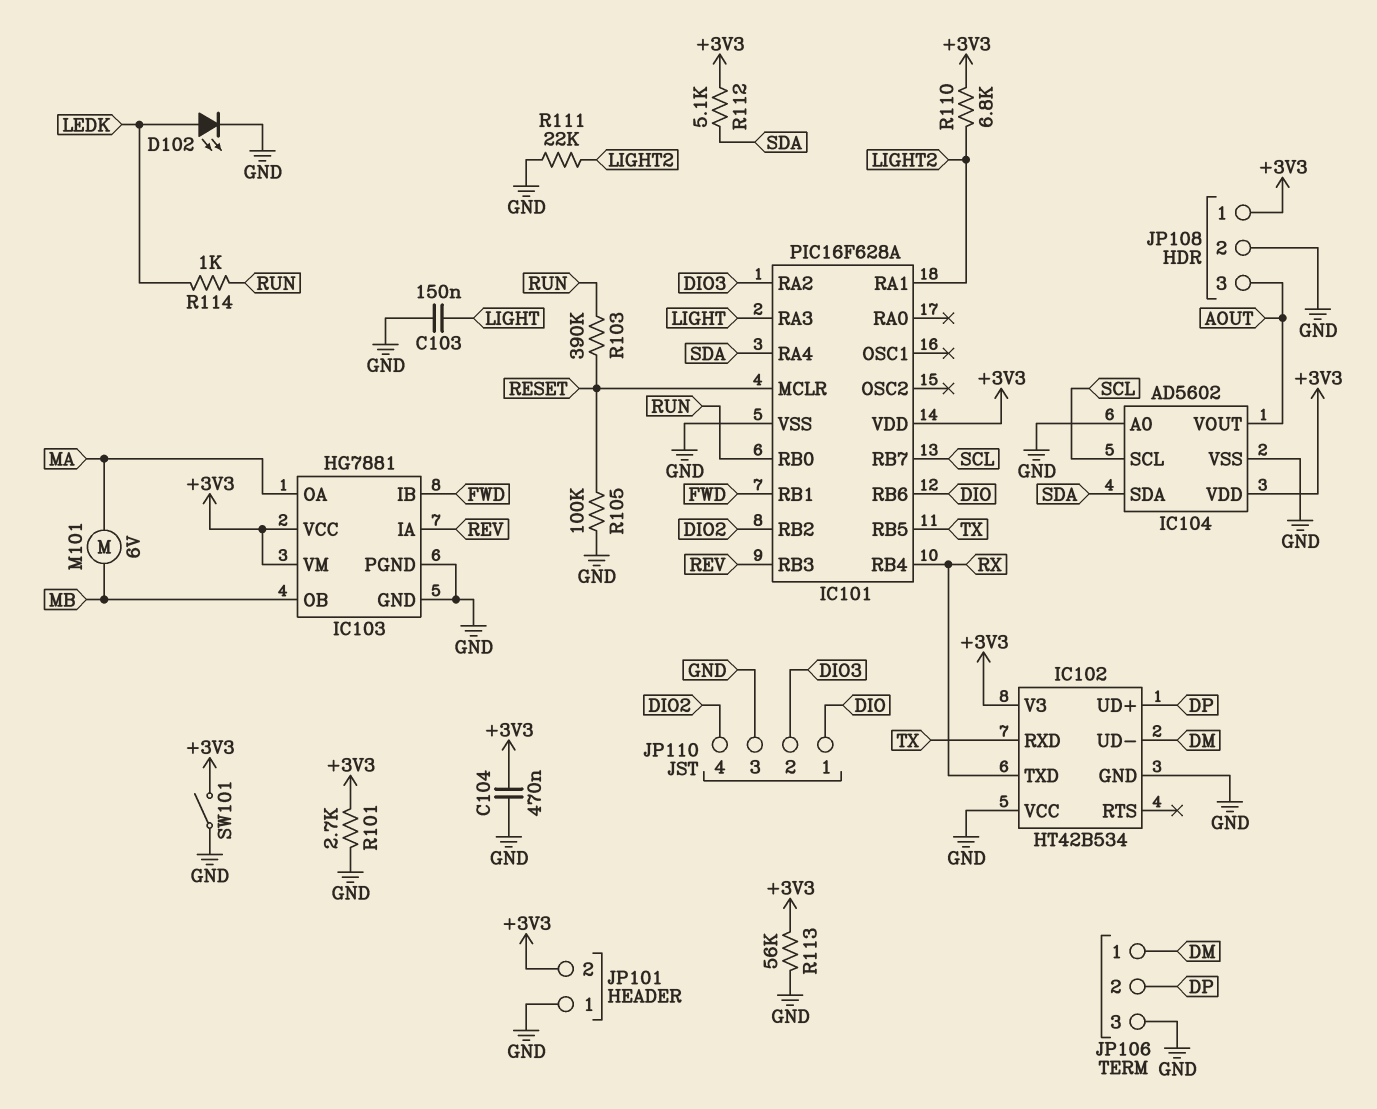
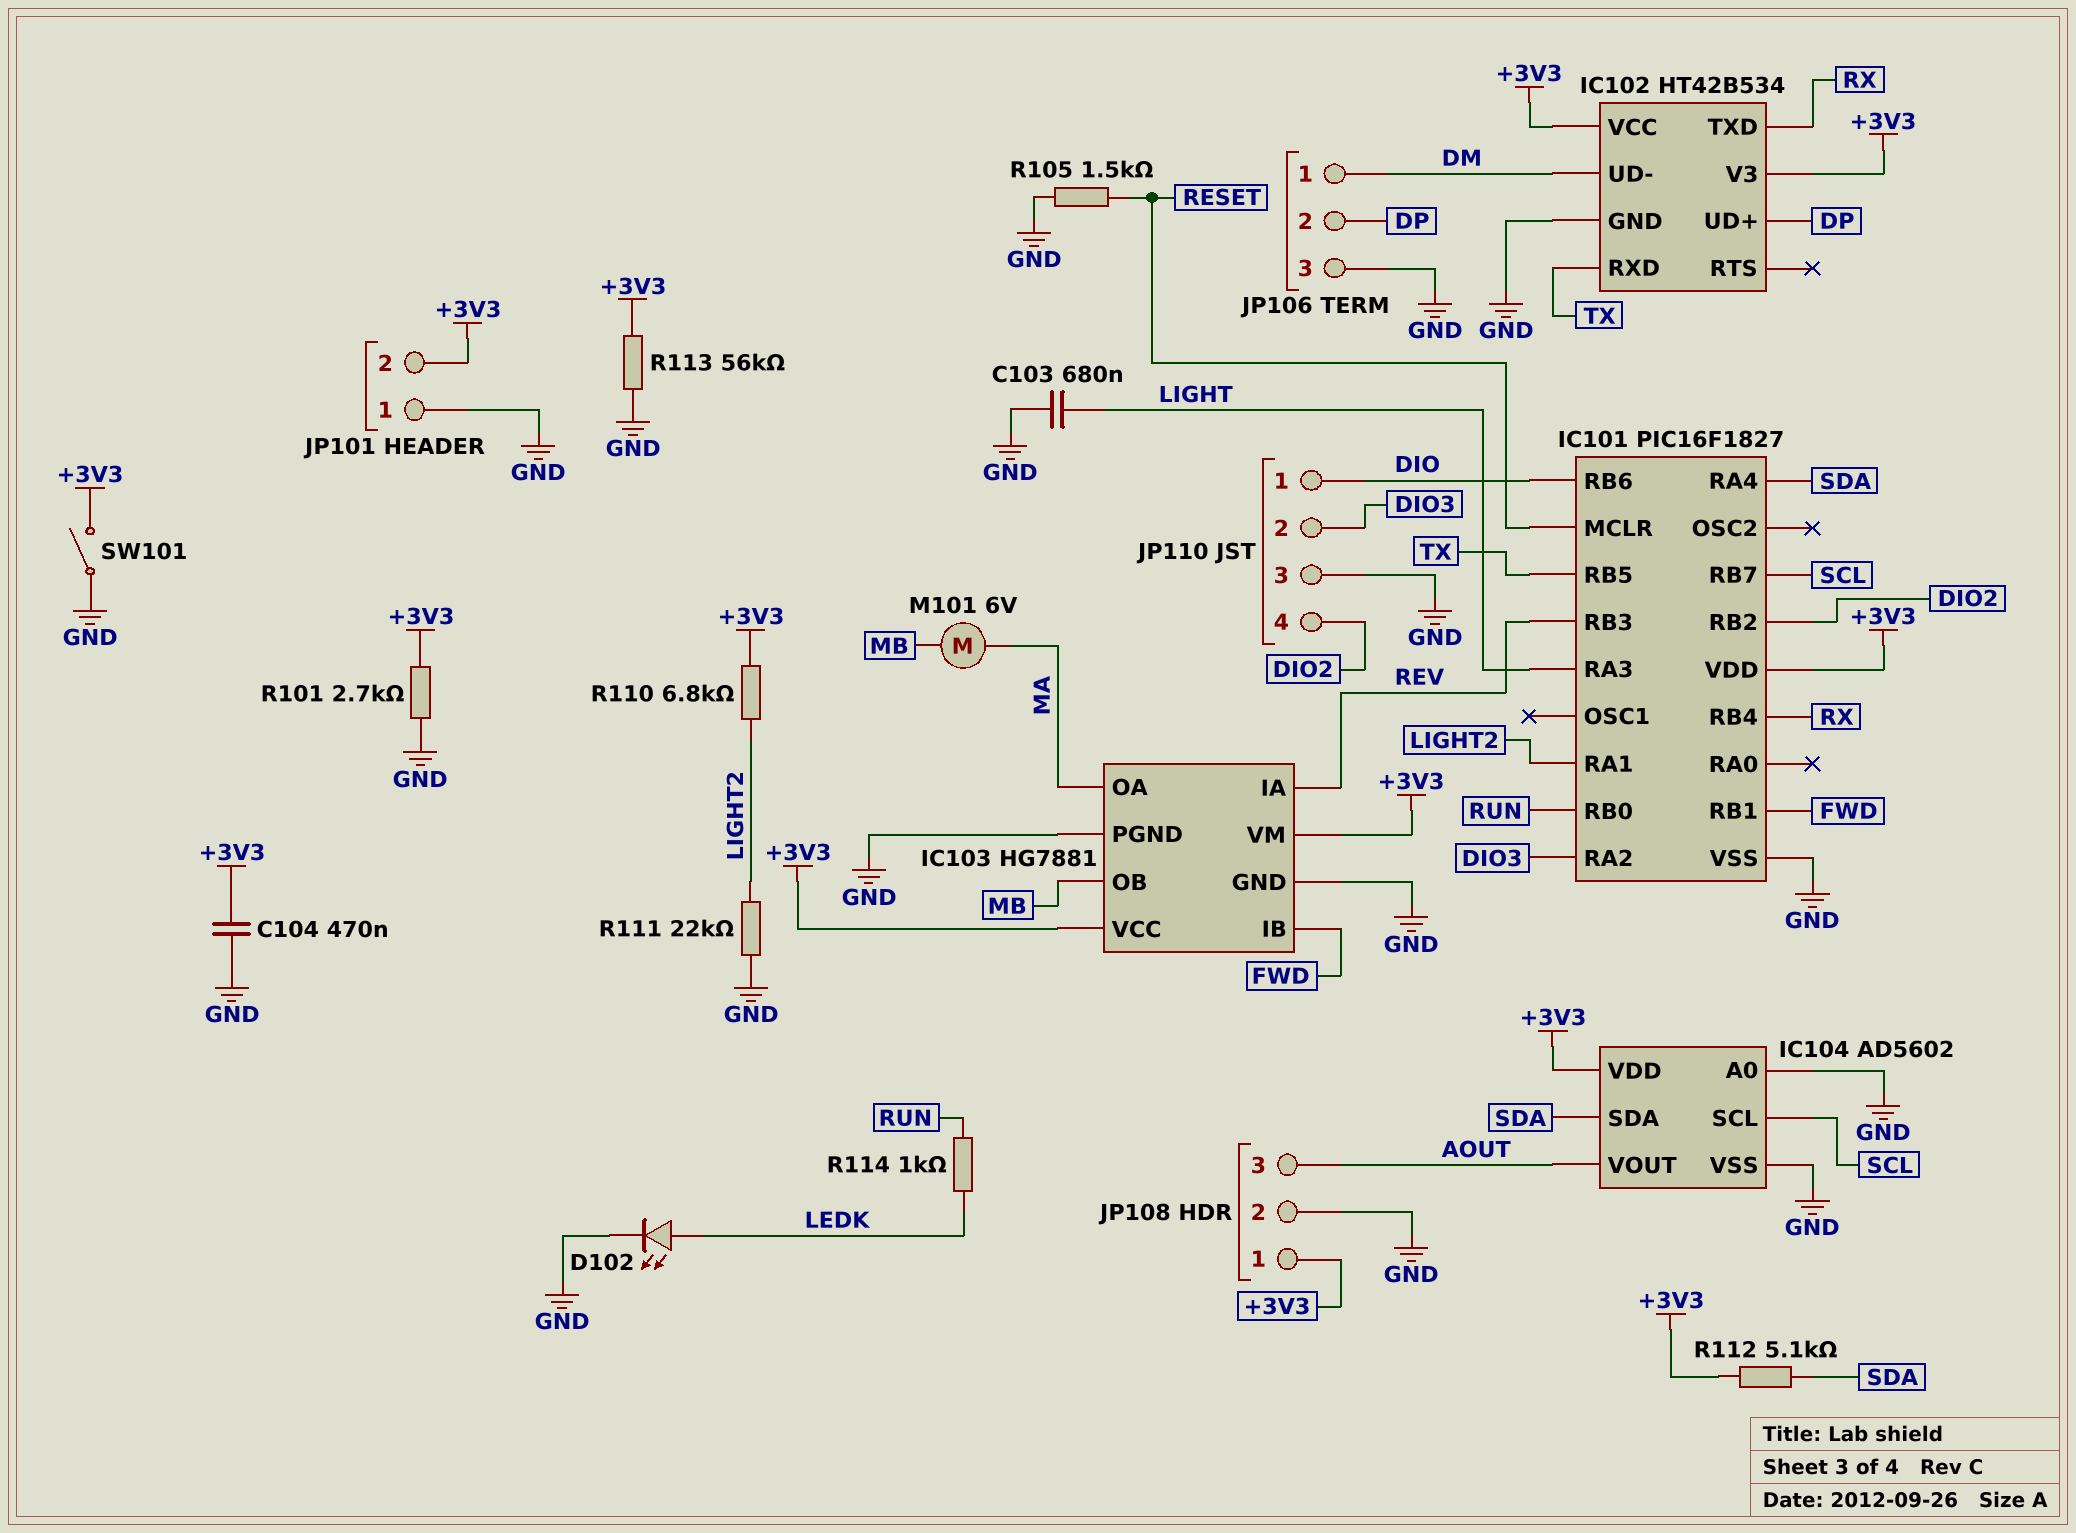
C103: 150nF (GND, LIGHT) -> 680nF (GND, LIGHT)
IC101: PIC16F628A -> PIC16F1827
IC102 pin VCC: GND -> +3V3
R103: 390k (RESET, RUN) -> none
R105: 100k (GND, RESET) -> 1.5k (GND, RESET)

